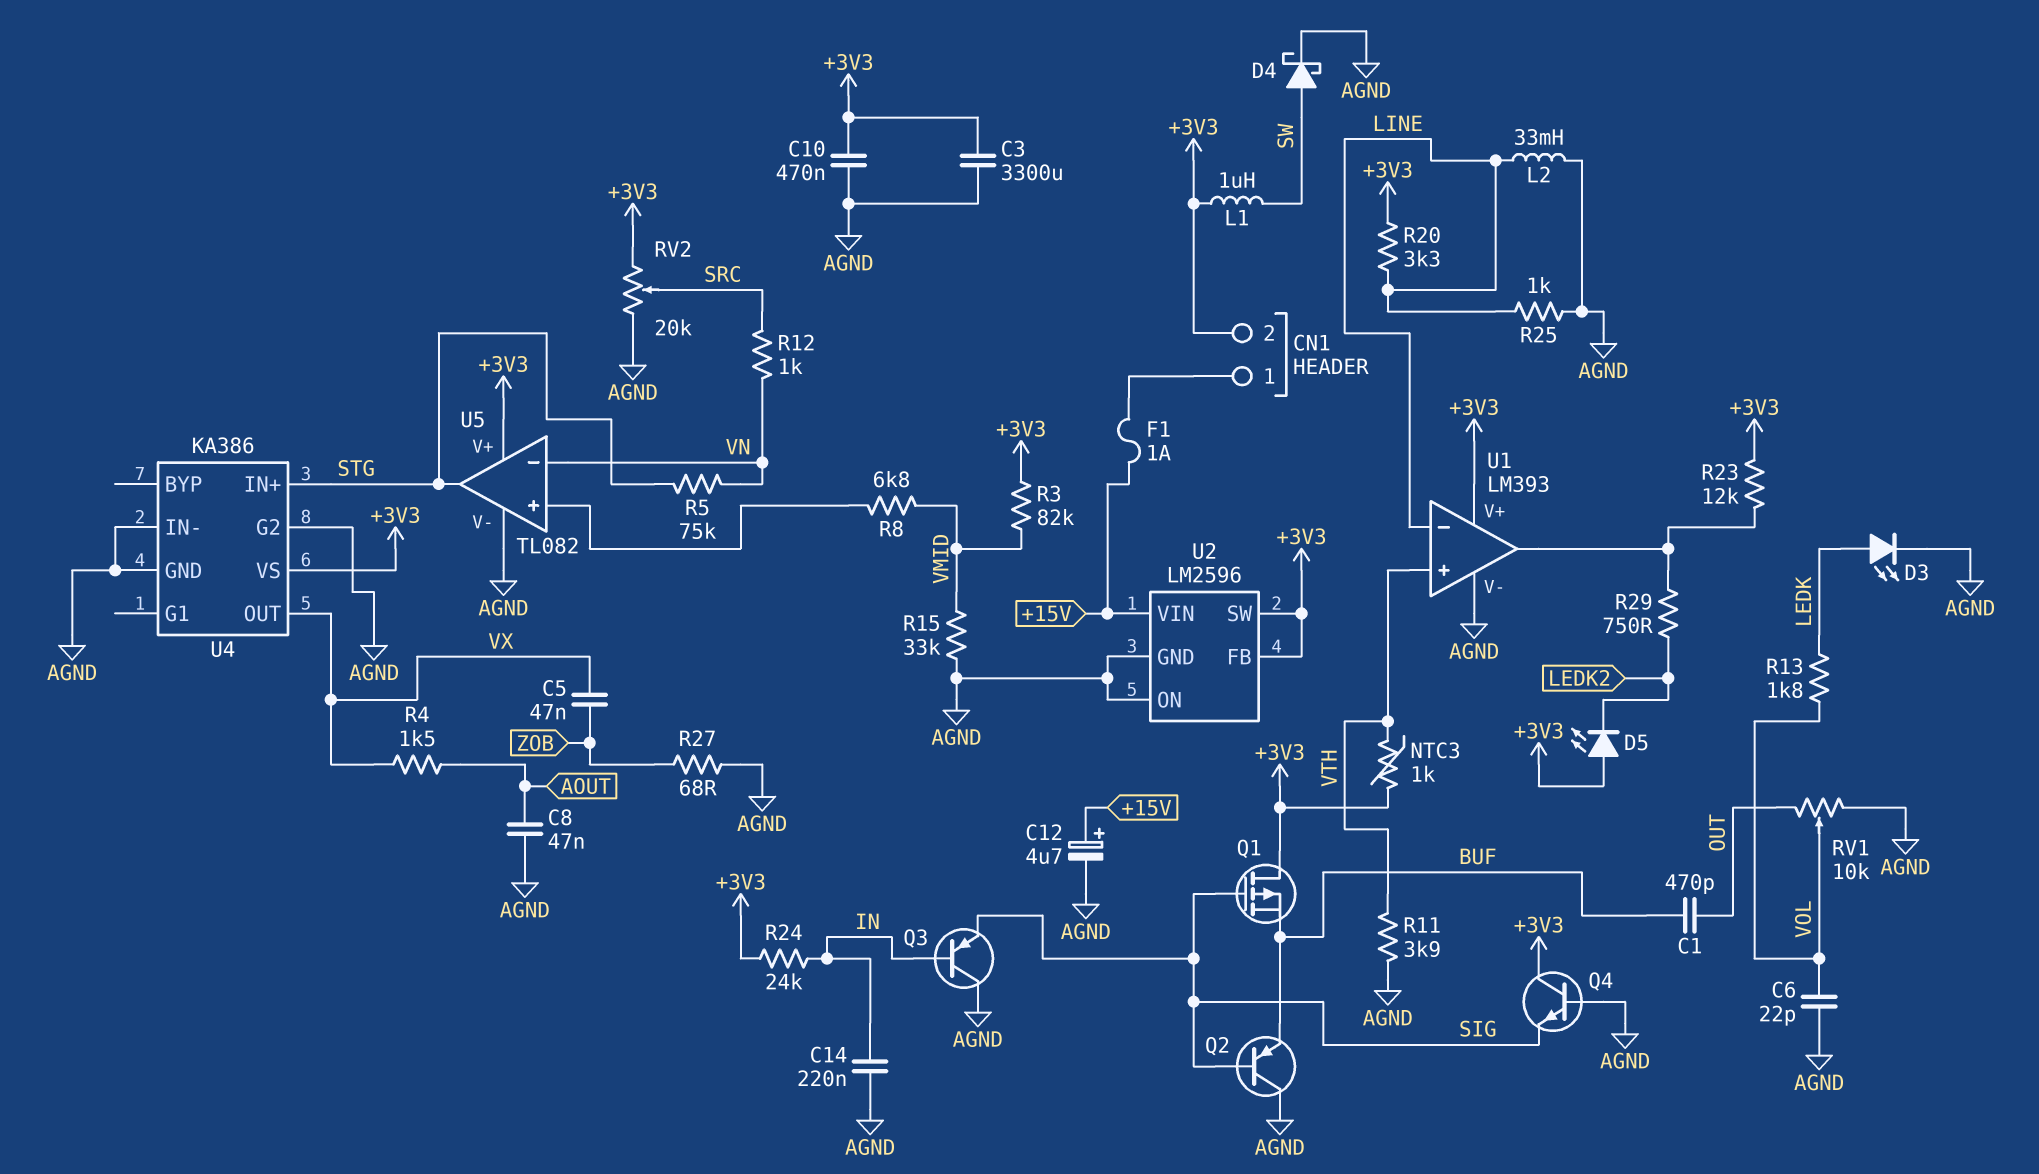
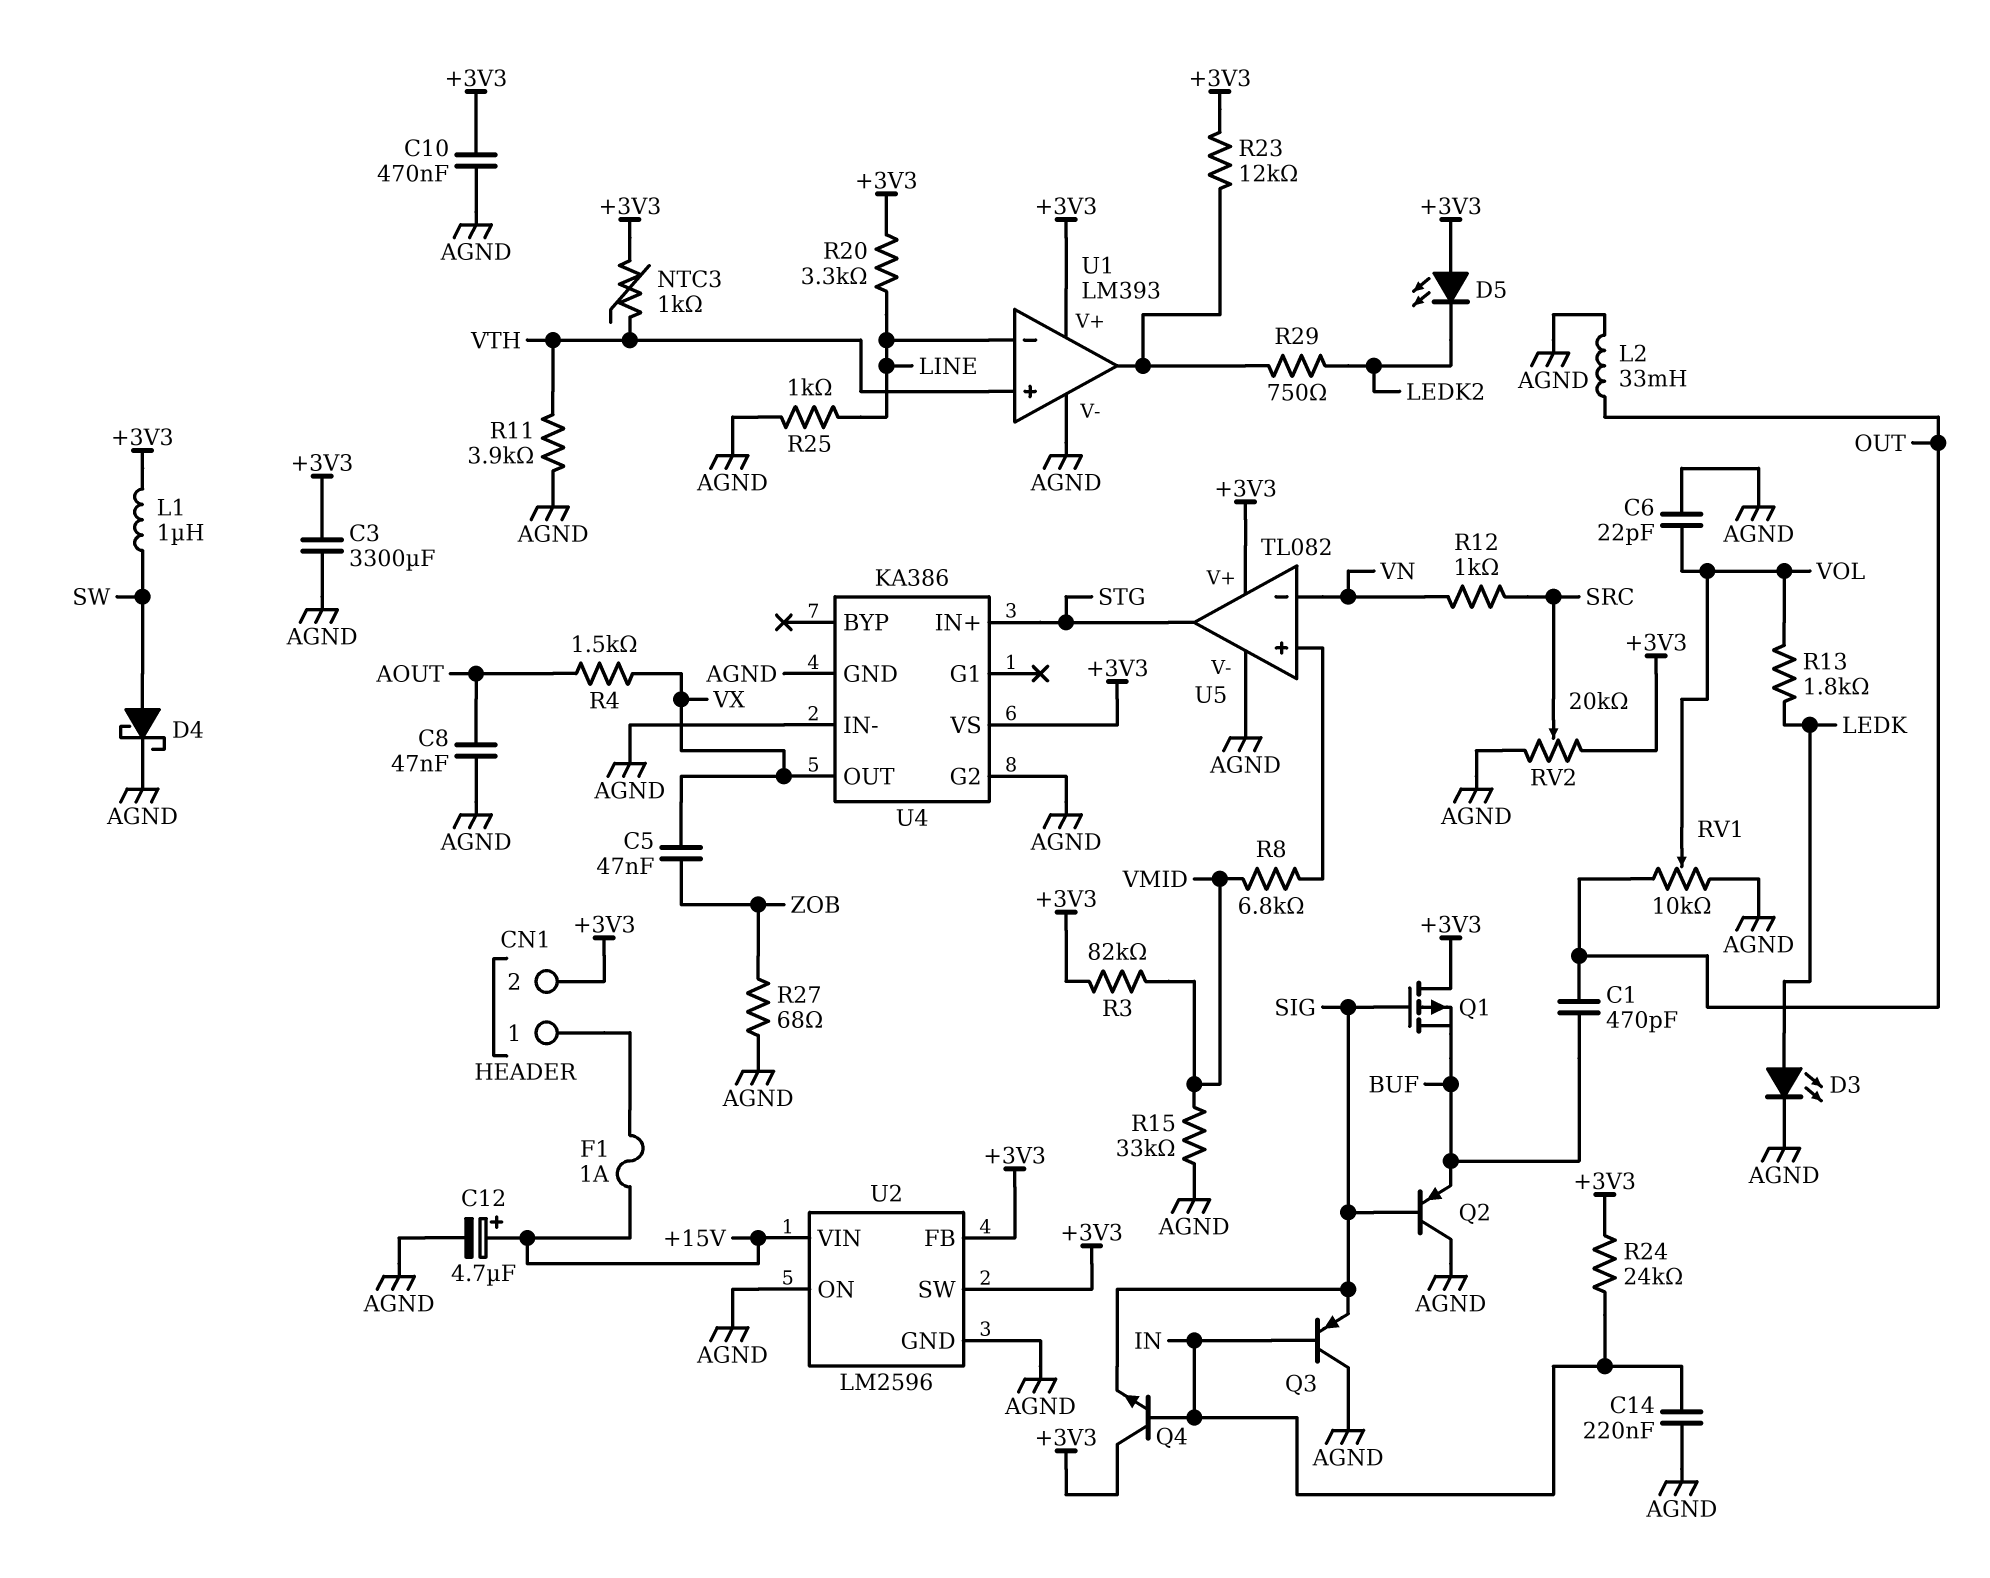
L2: 33mH (AGND, LINE) -> 33mH (AGND, OUT)
Q4: NPN (B AGND, C +3V3, E SIG) -> NPN (B IN, C +3V3, E SIG)
R5: 75k (STG, VN) -> none

